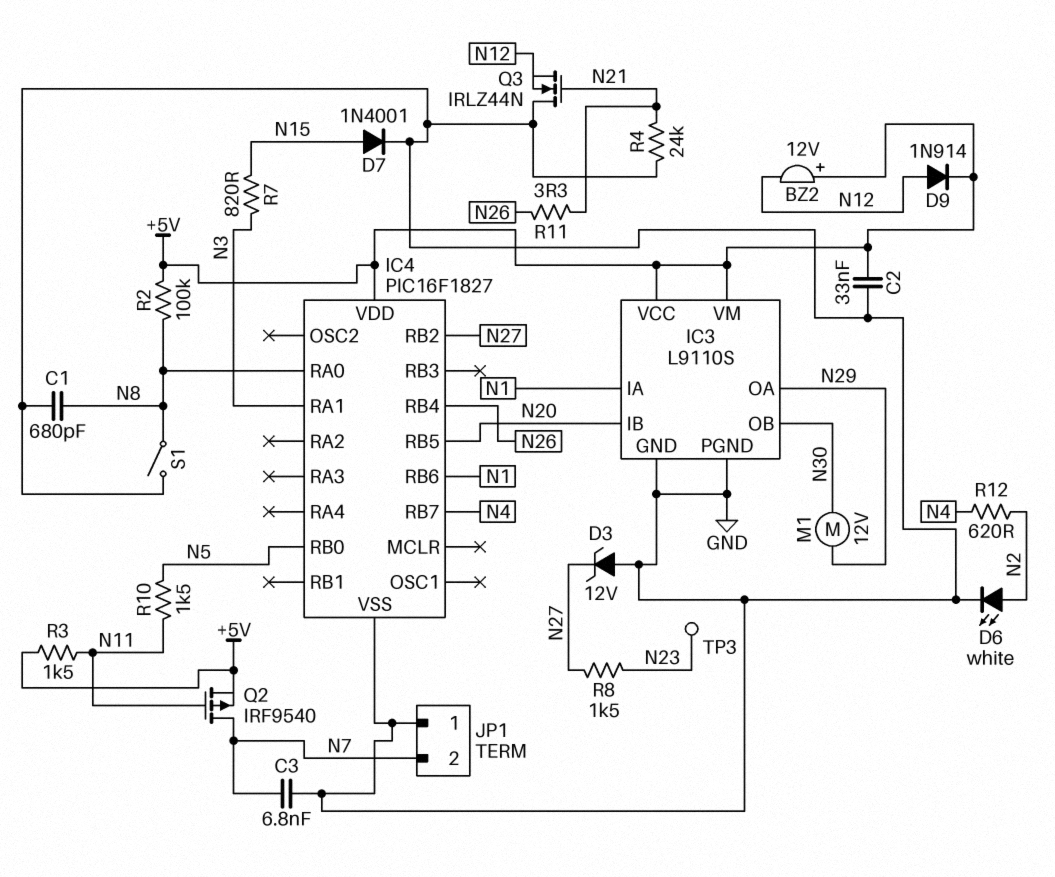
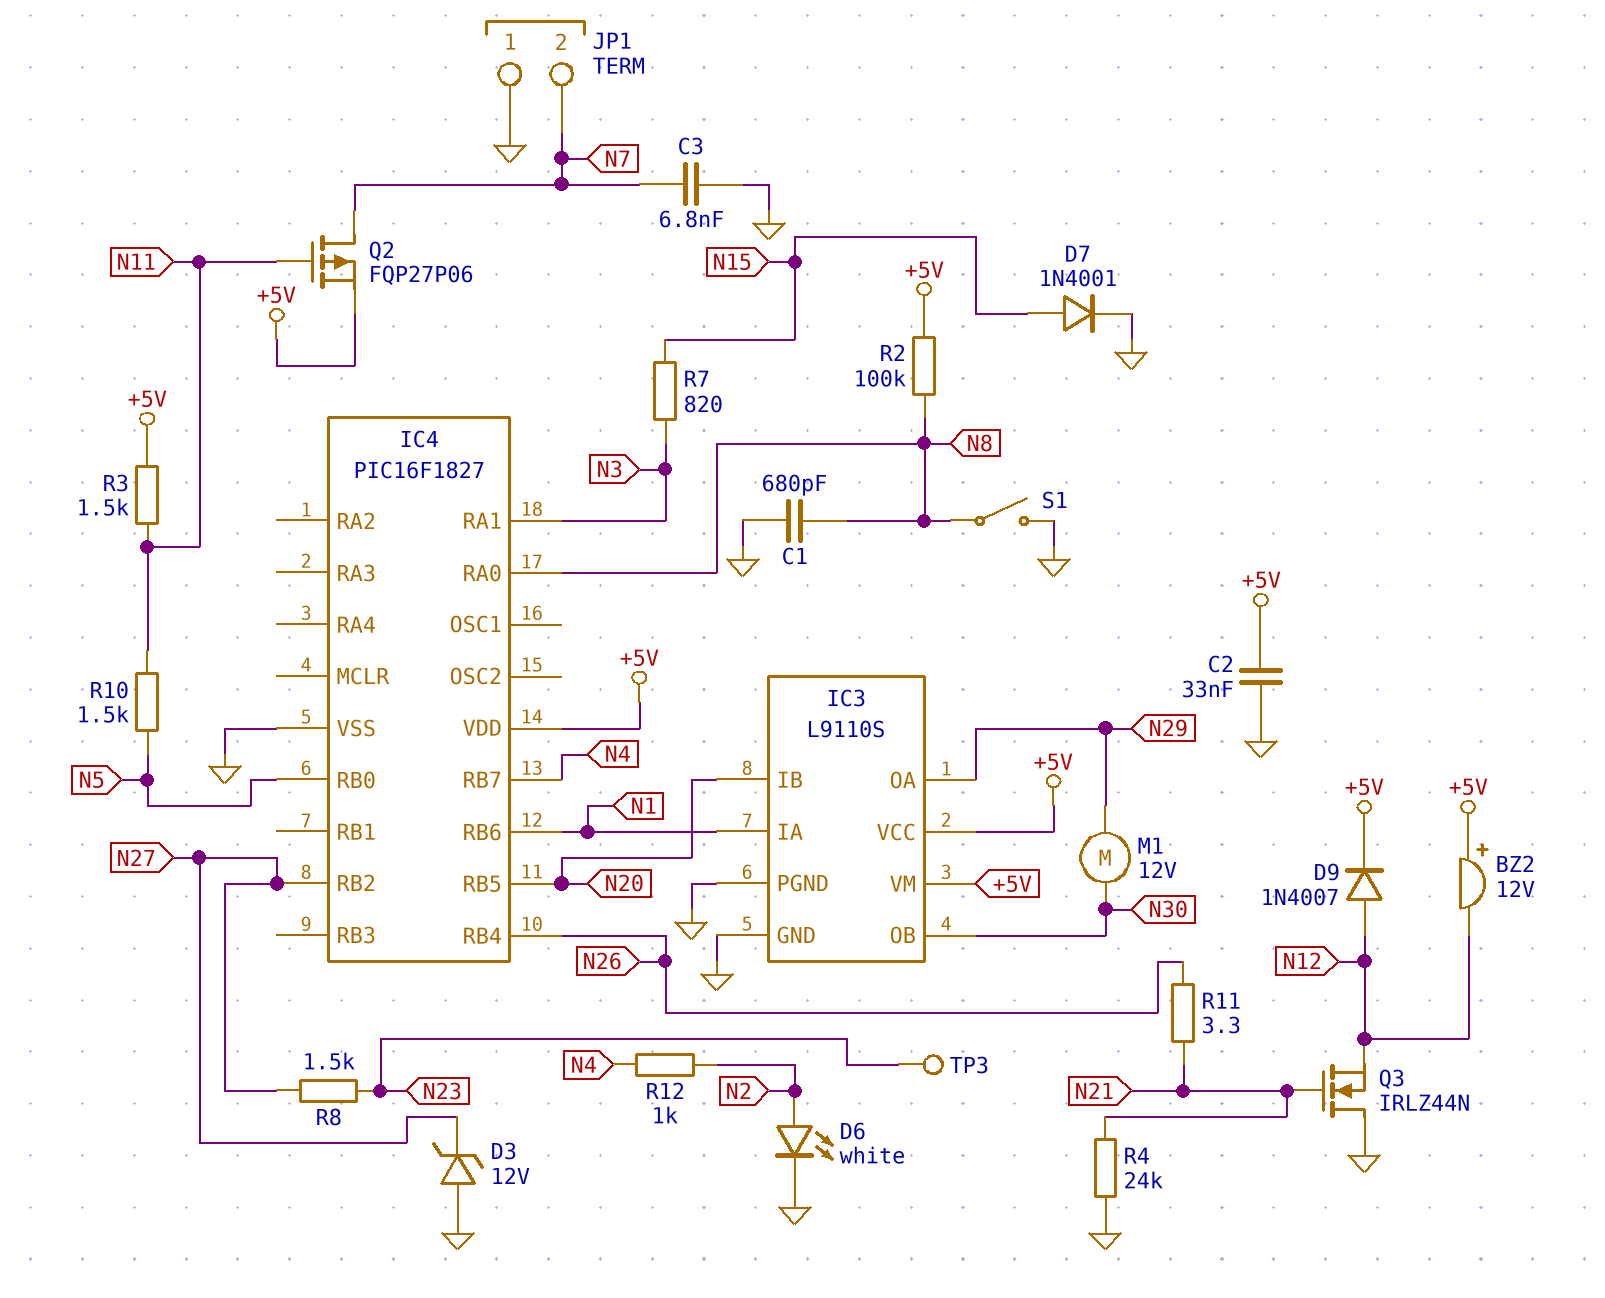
D9: diode 1N914 (A N12, K +5V) -> diode 1N4007 (A N12, K +5V)
Q2: PMOS IRF9540 (G N11, D N7, S +5V) -> PMOS FQP27P06 (G N11, D N7, S +5V)
R12: 620 (N2, N4) -> 1k (N2, N4)

